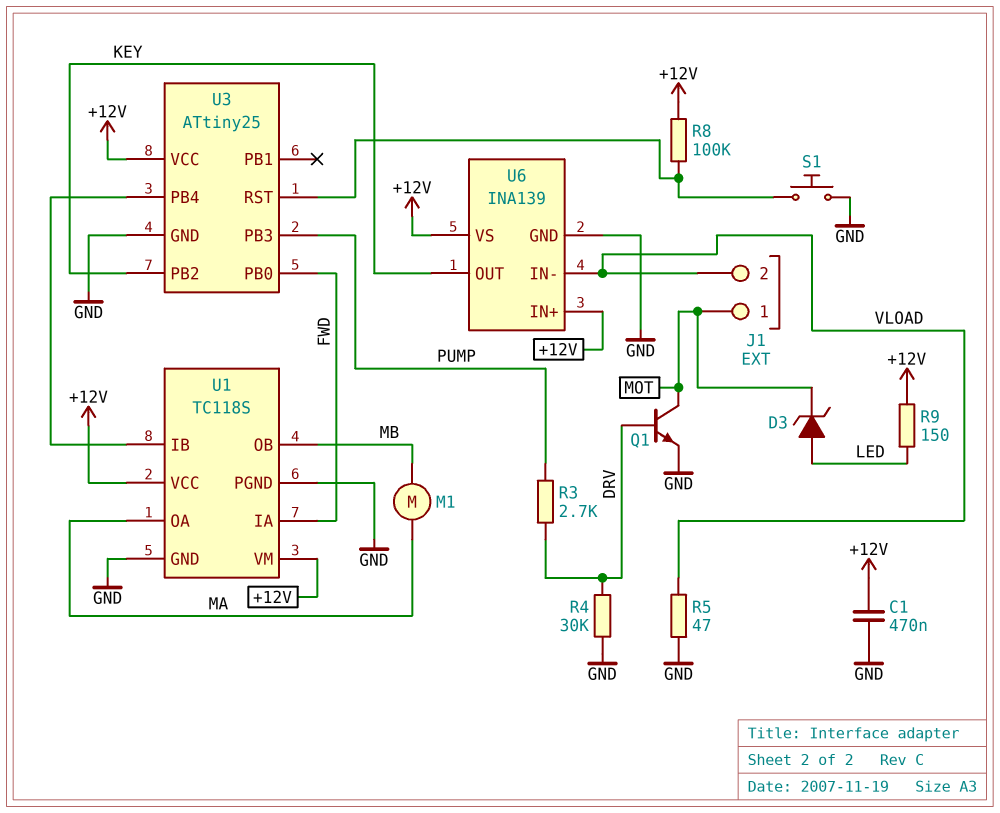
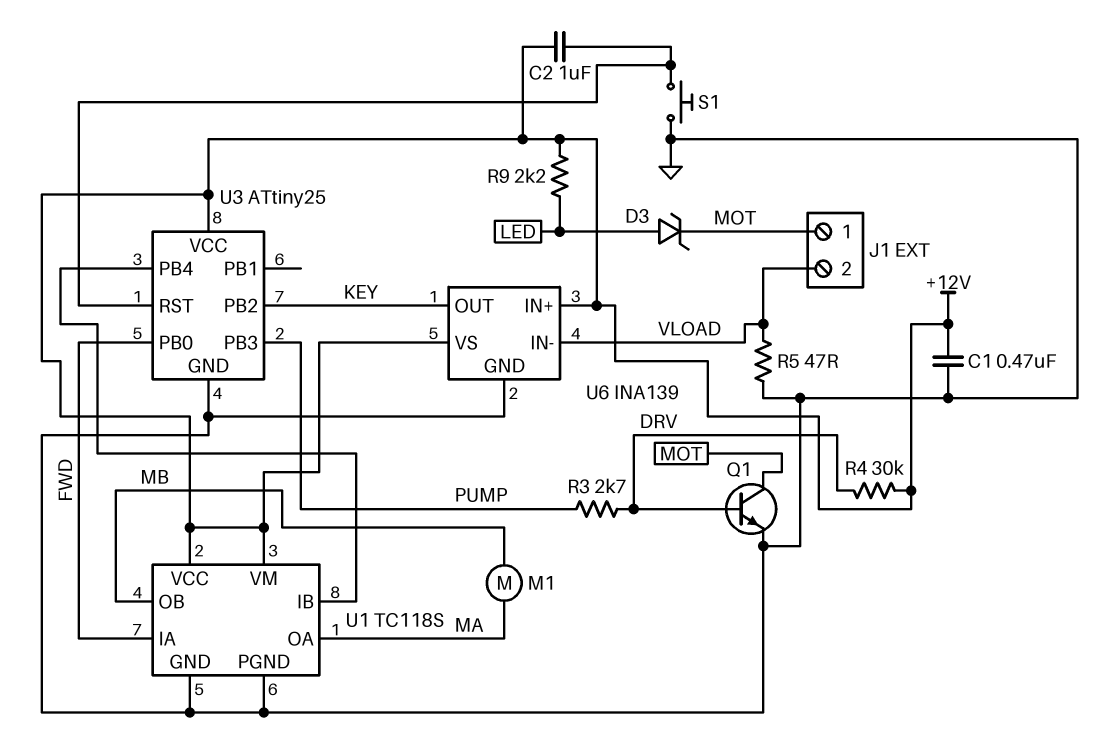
C2: none -> 1uF (+12V, U3/RST)
R4: 30k (DRV, GND) -> 30k (+12V, DRV)
R8: 100k (+12V, U3/RST) -> none
R9: 150 (+12V, LED) -> 2.2k (+12V, LED)

